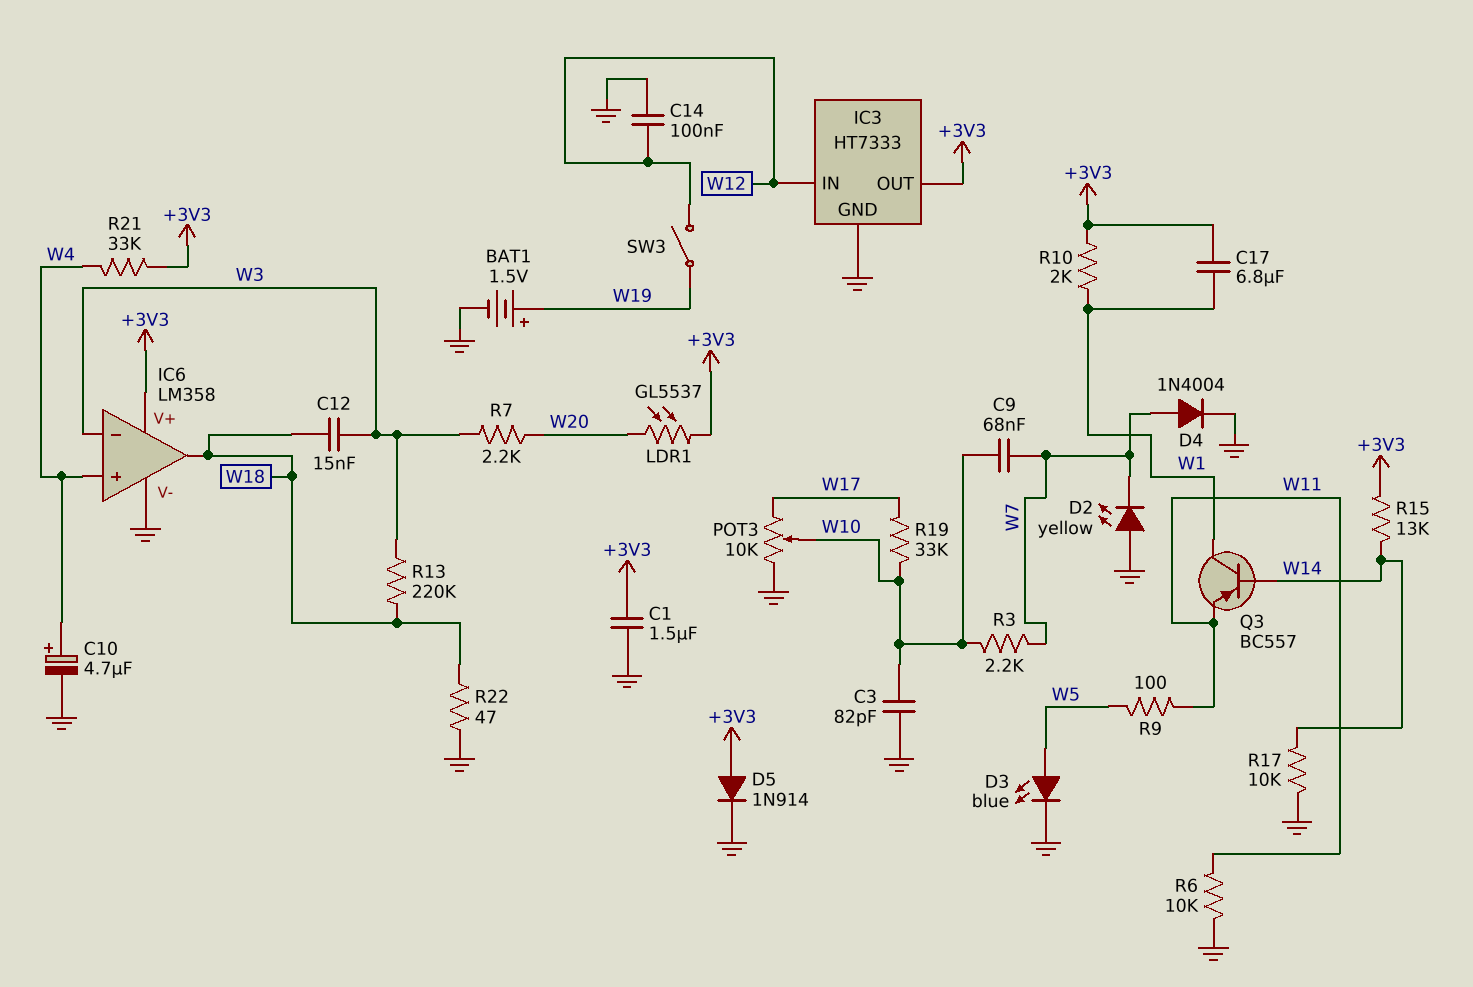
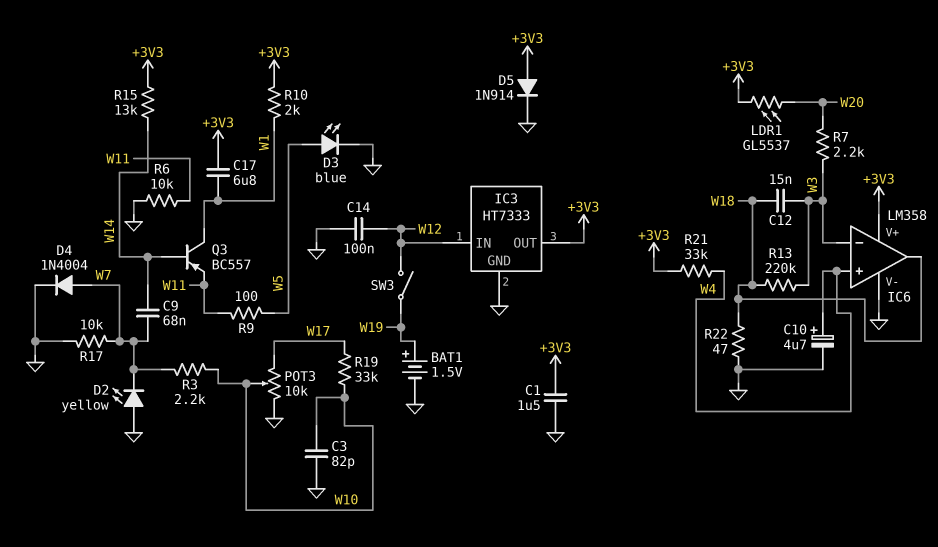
C9: 68nF (W7, W10) -> 68nF (W7, W14)
R17: 10k (GND, W14) -> 10k (GND, W7)

